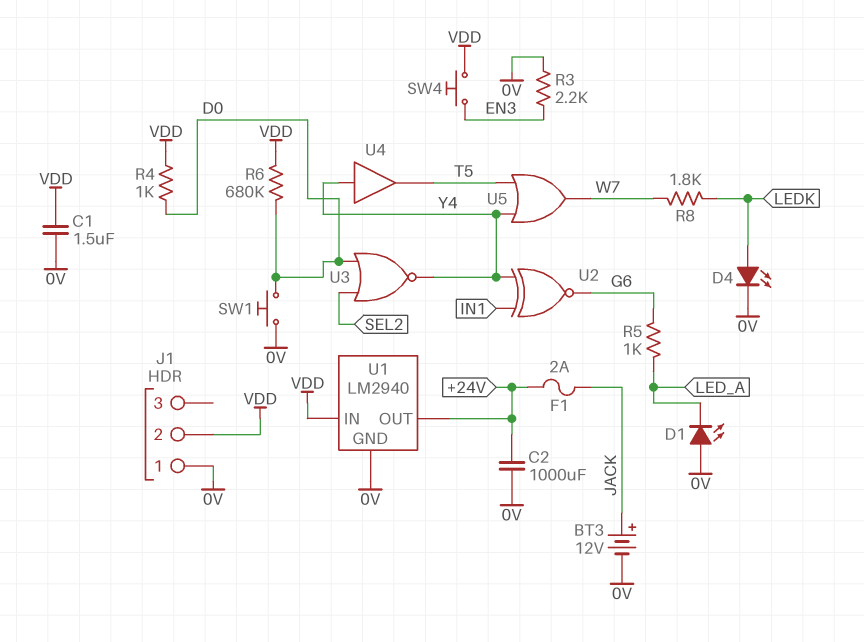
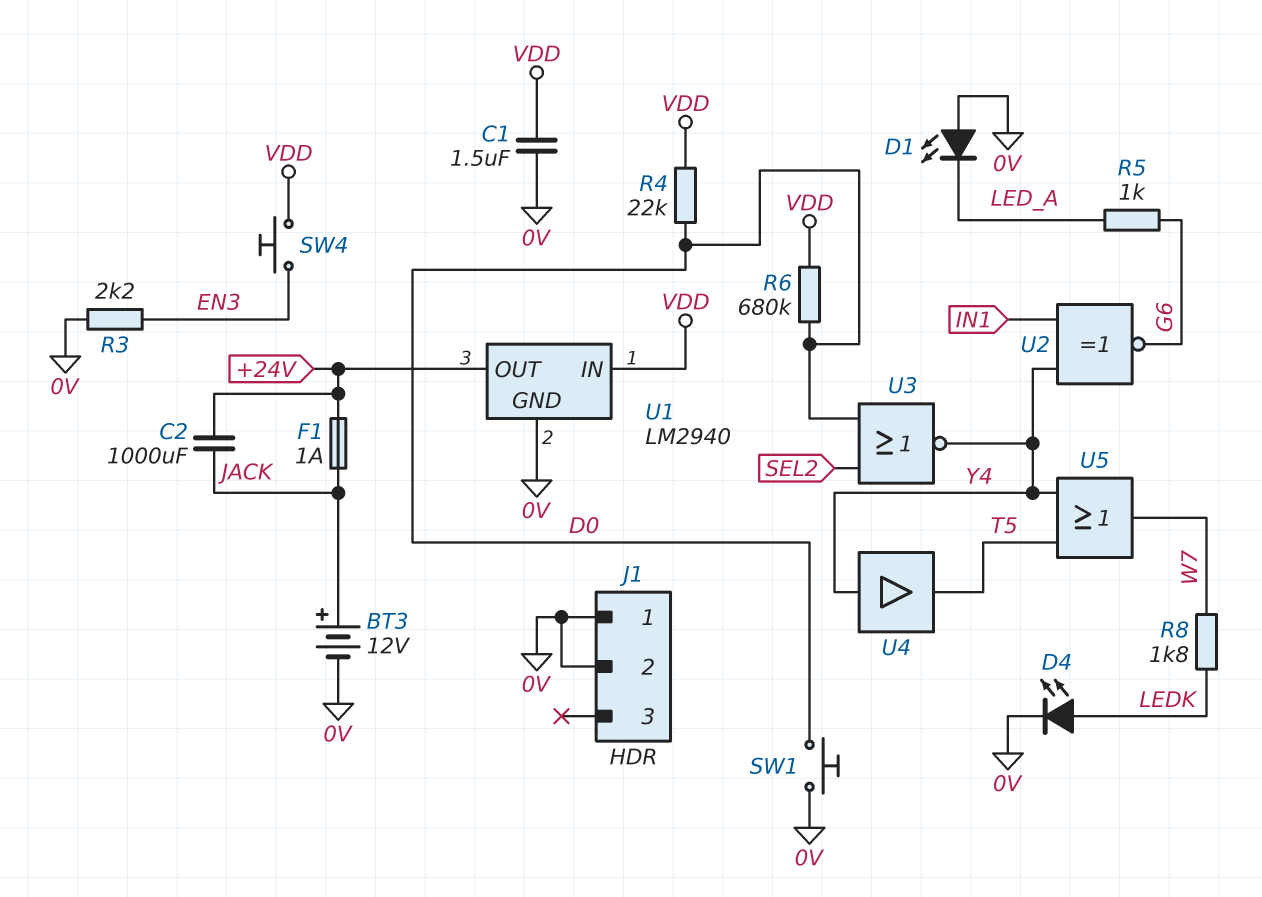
C2: 1000uF (+24V, 0V) -> 1000uF (+24V, JACK)
F1: 2A (+24V, JACK) -> 1A (+24V, JACK)
J1 pin 2: VDD -> 0V
R4: 1k (D0, VDD) -> 22k (D0, VDD)

